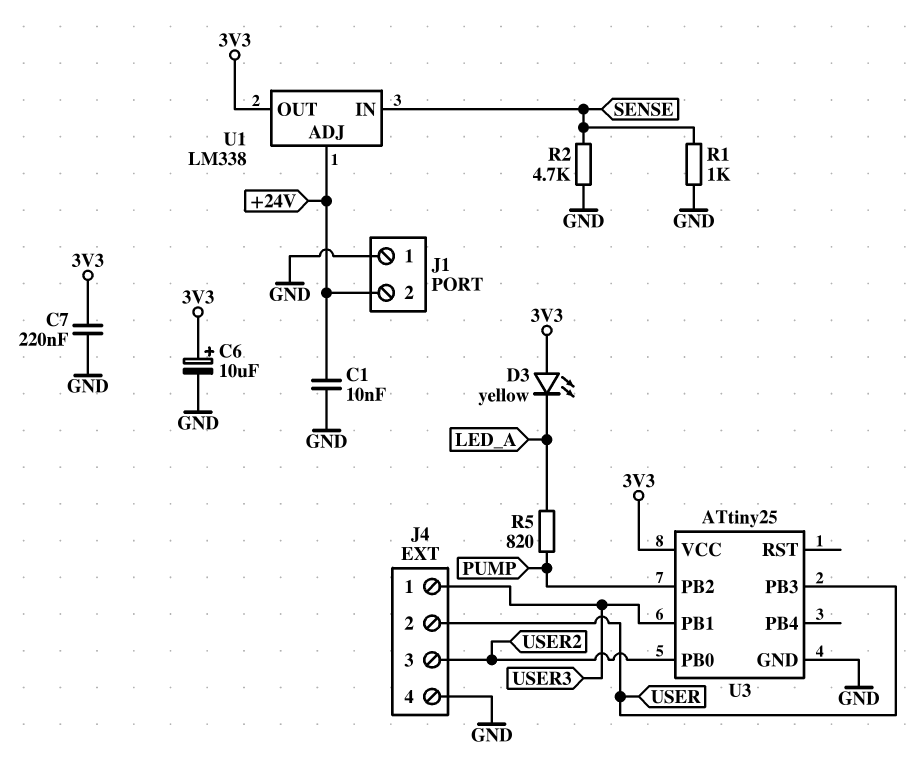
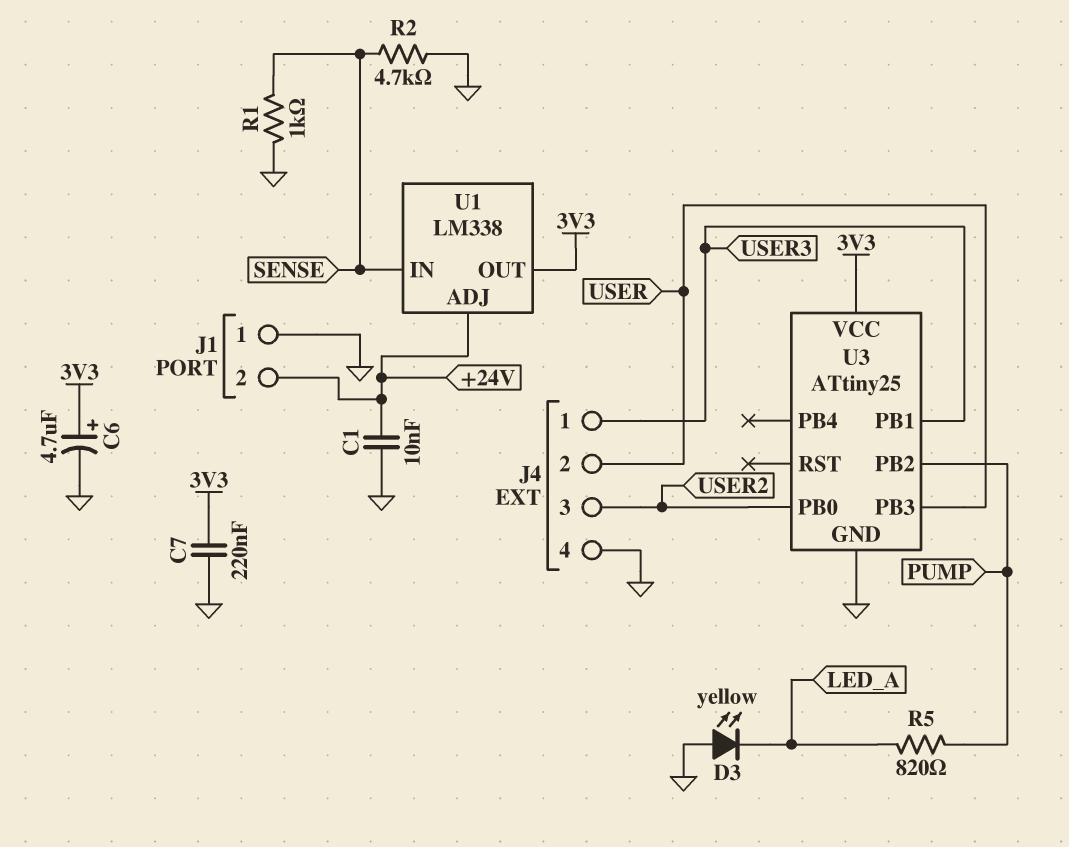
C6: 10uF (plus 3V3, minus GND) -> 4.7uF (plus 3V3, minus GND)
D3: LED yellow (A 3V3, K LED_A) -> LED yellow (A GND, K LED_A)

